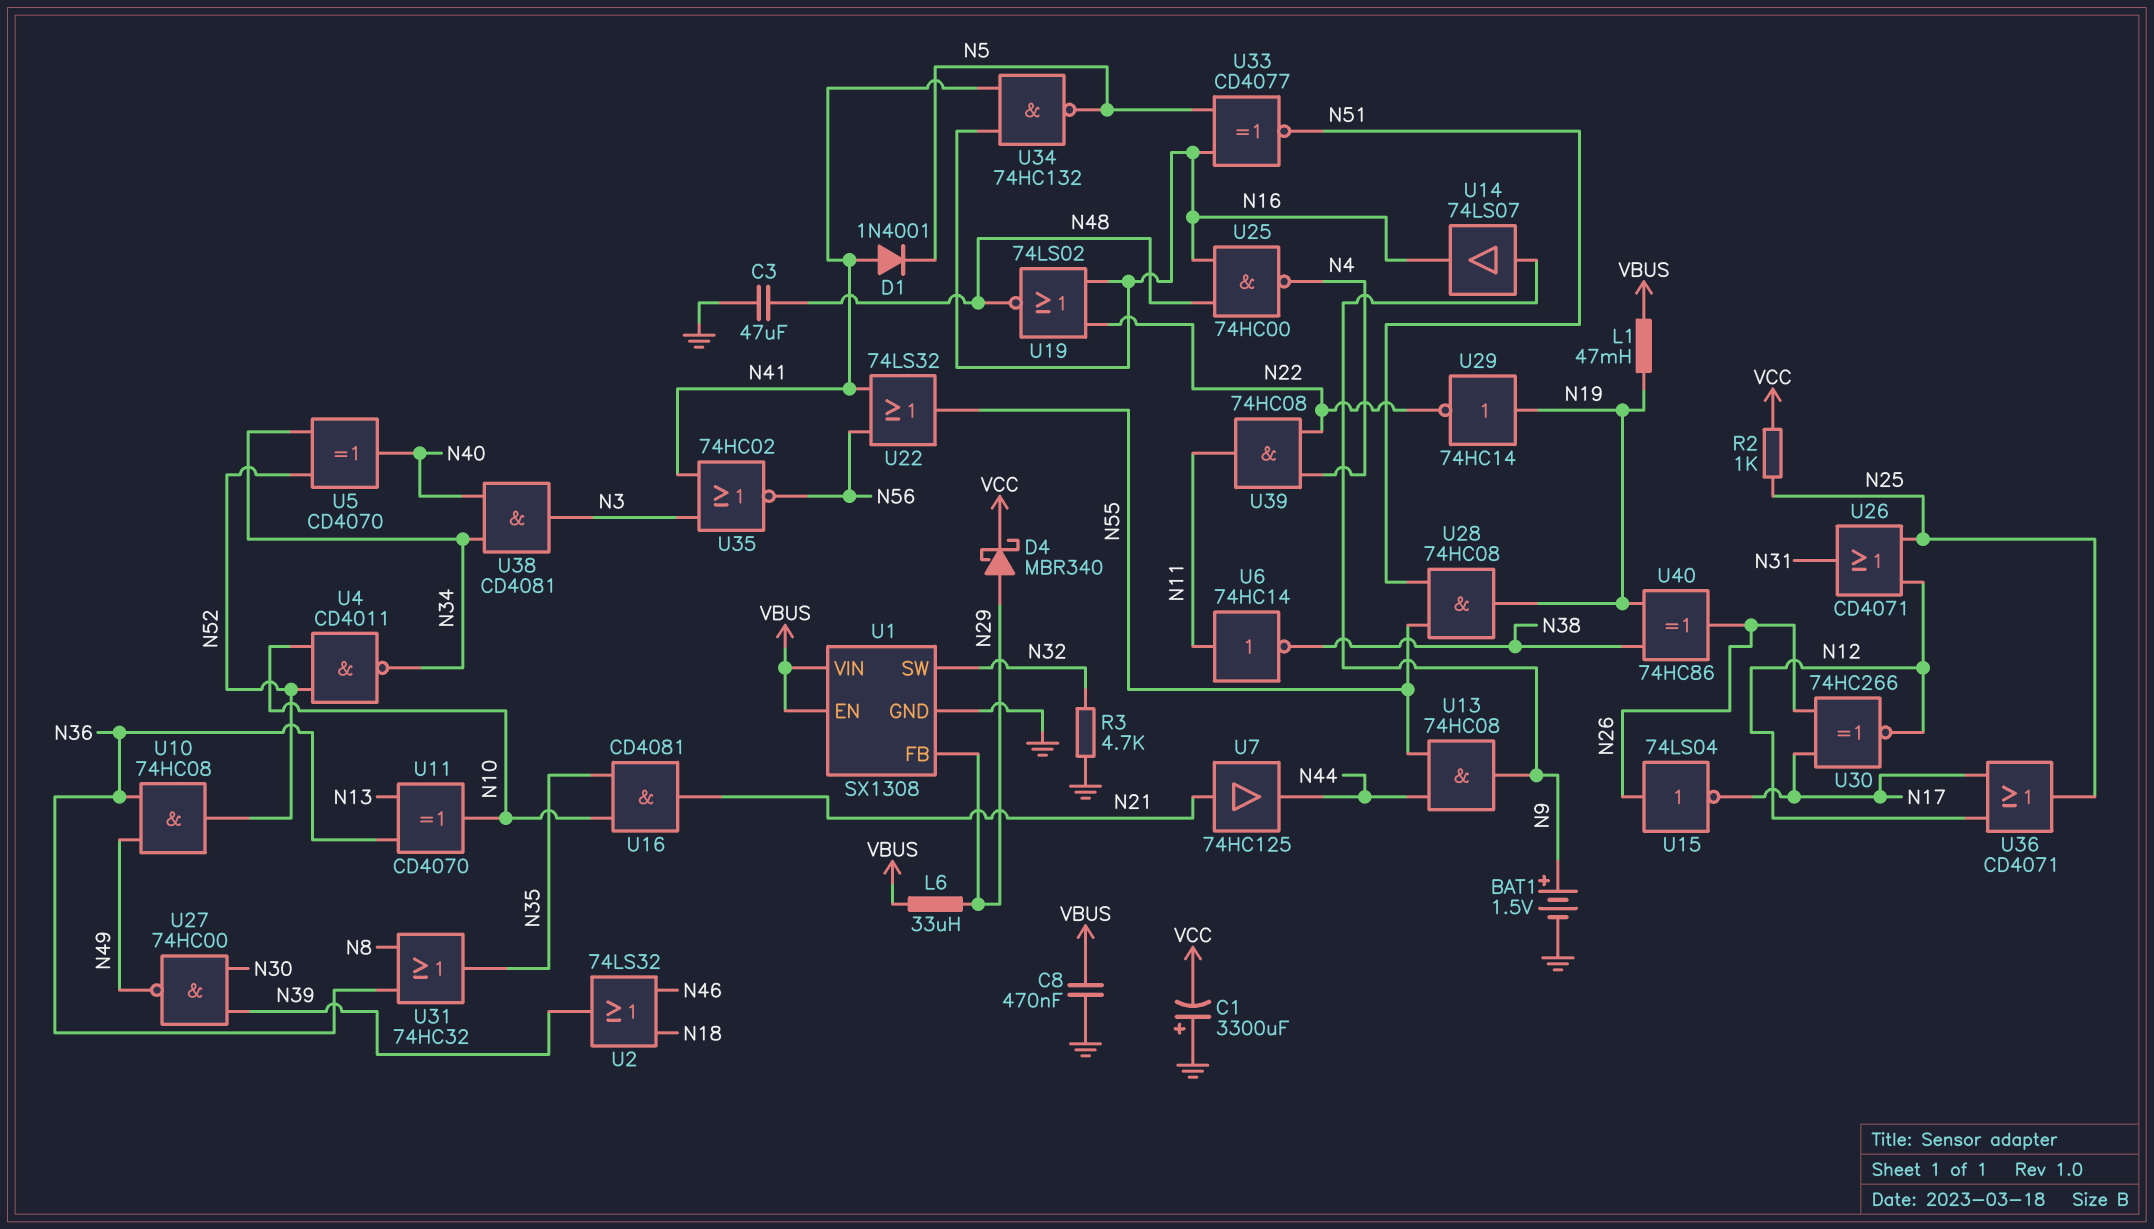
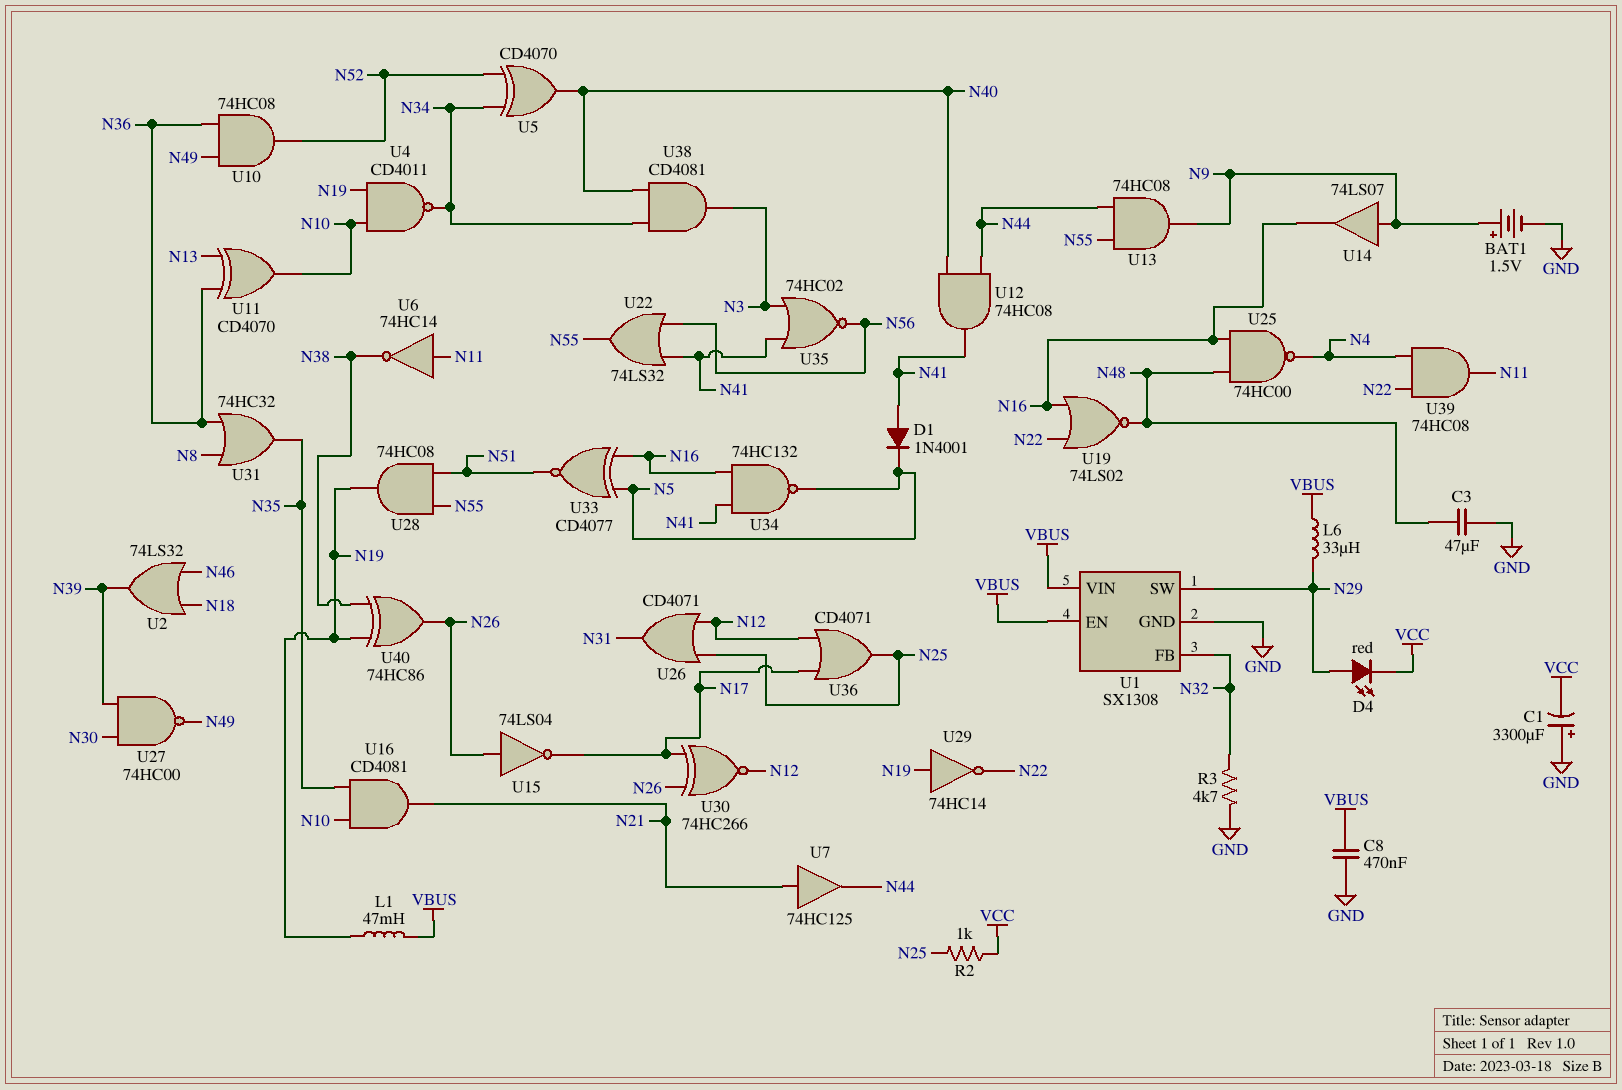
D4: schottky MBR340 (A N29, K VCC) -> LED red (A N29, K VCC)
U1 pin FB: N29 -> N32
U1 pin SW: N32 -> N29
U4: NAND CD4011 (in N10, in N52, out N34) -> NAND CD4011 (in N10, in N19, out N34)
U12: none -> AND 74HC08 (in N40, in N44, out N41)

